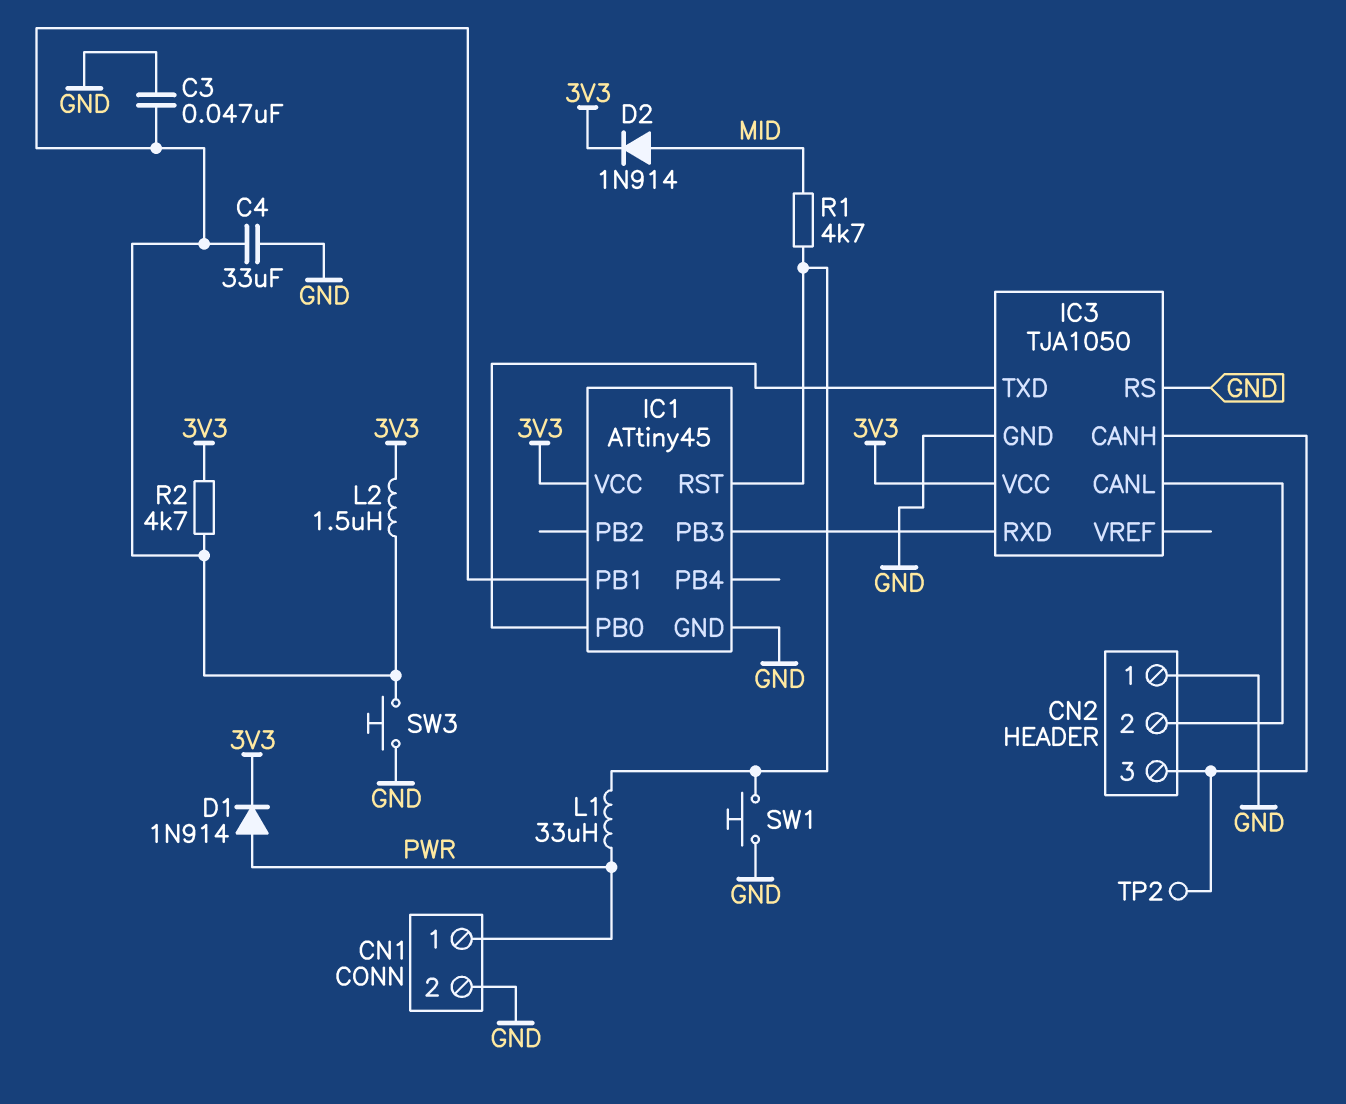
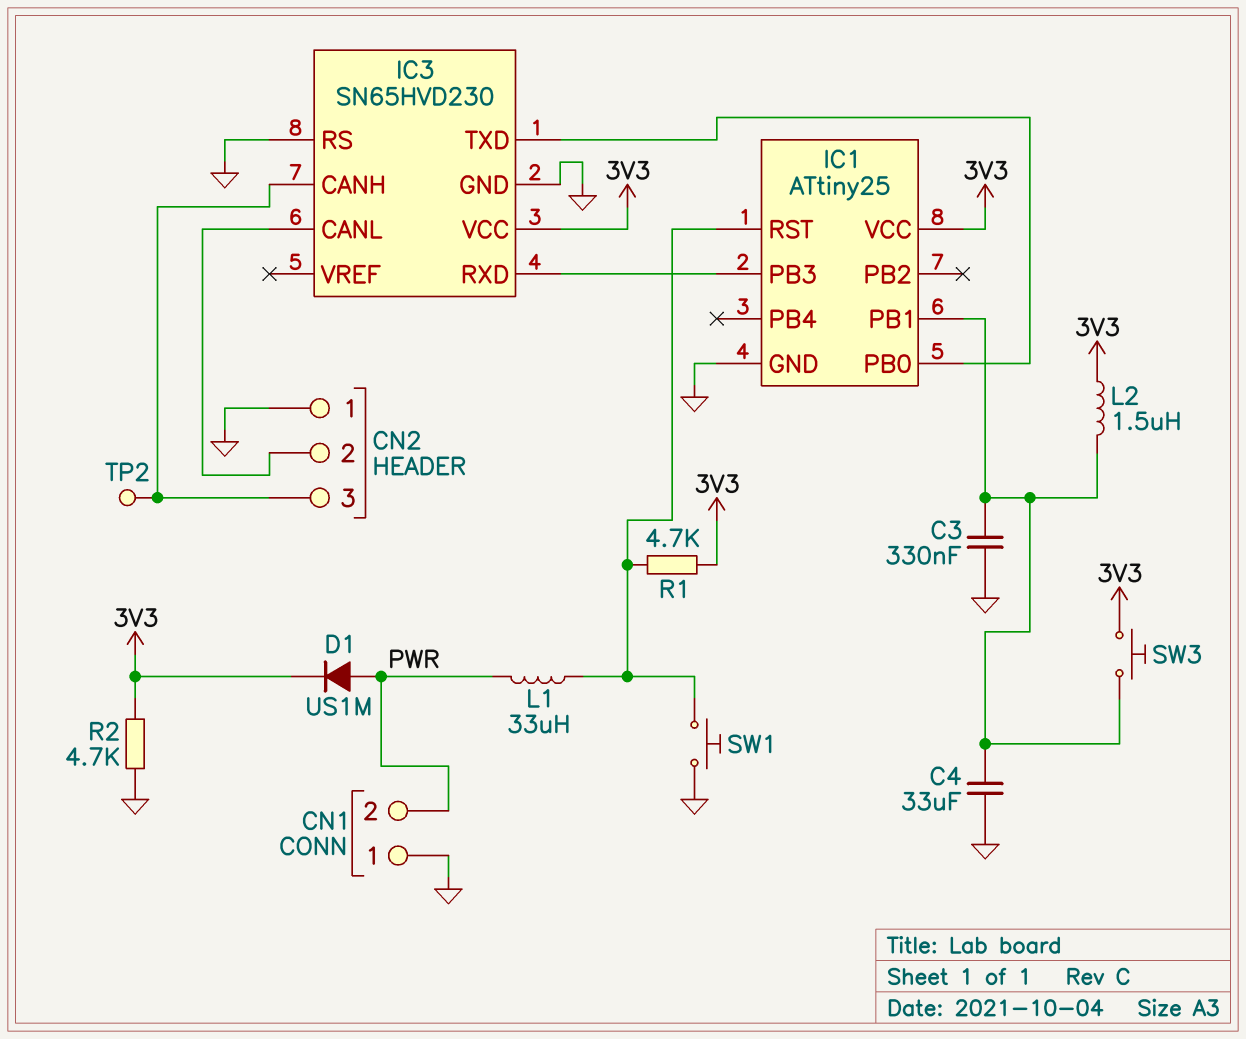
C3: 47nF (GND, IC1/PB1) -> 330nF (GND, IC1/PB1)
CN1 pin 1: PWR -> GND
CN1 pin 2: GND -> PWR
D1: diode 1N914 (A PWR, K 3V3) -> diode US1M (A PWR, K 3V3)
D2: diode 1N914 (A MID, K 3V3) -> none
IC1: ATtiny45 -> ATtiny25
IC3: TJA1050 -> SN65HVD230
R1: 4.7k (IC1/RST, MID) -> 4.7k (3V3, IC1/RST)
R2: 4.7k (3V3, IC1/PB1) -> 4.7k (3V3, GND)
SW3: button (GND, IC1/PB1) -> button (3V3, IC1/PB1)

